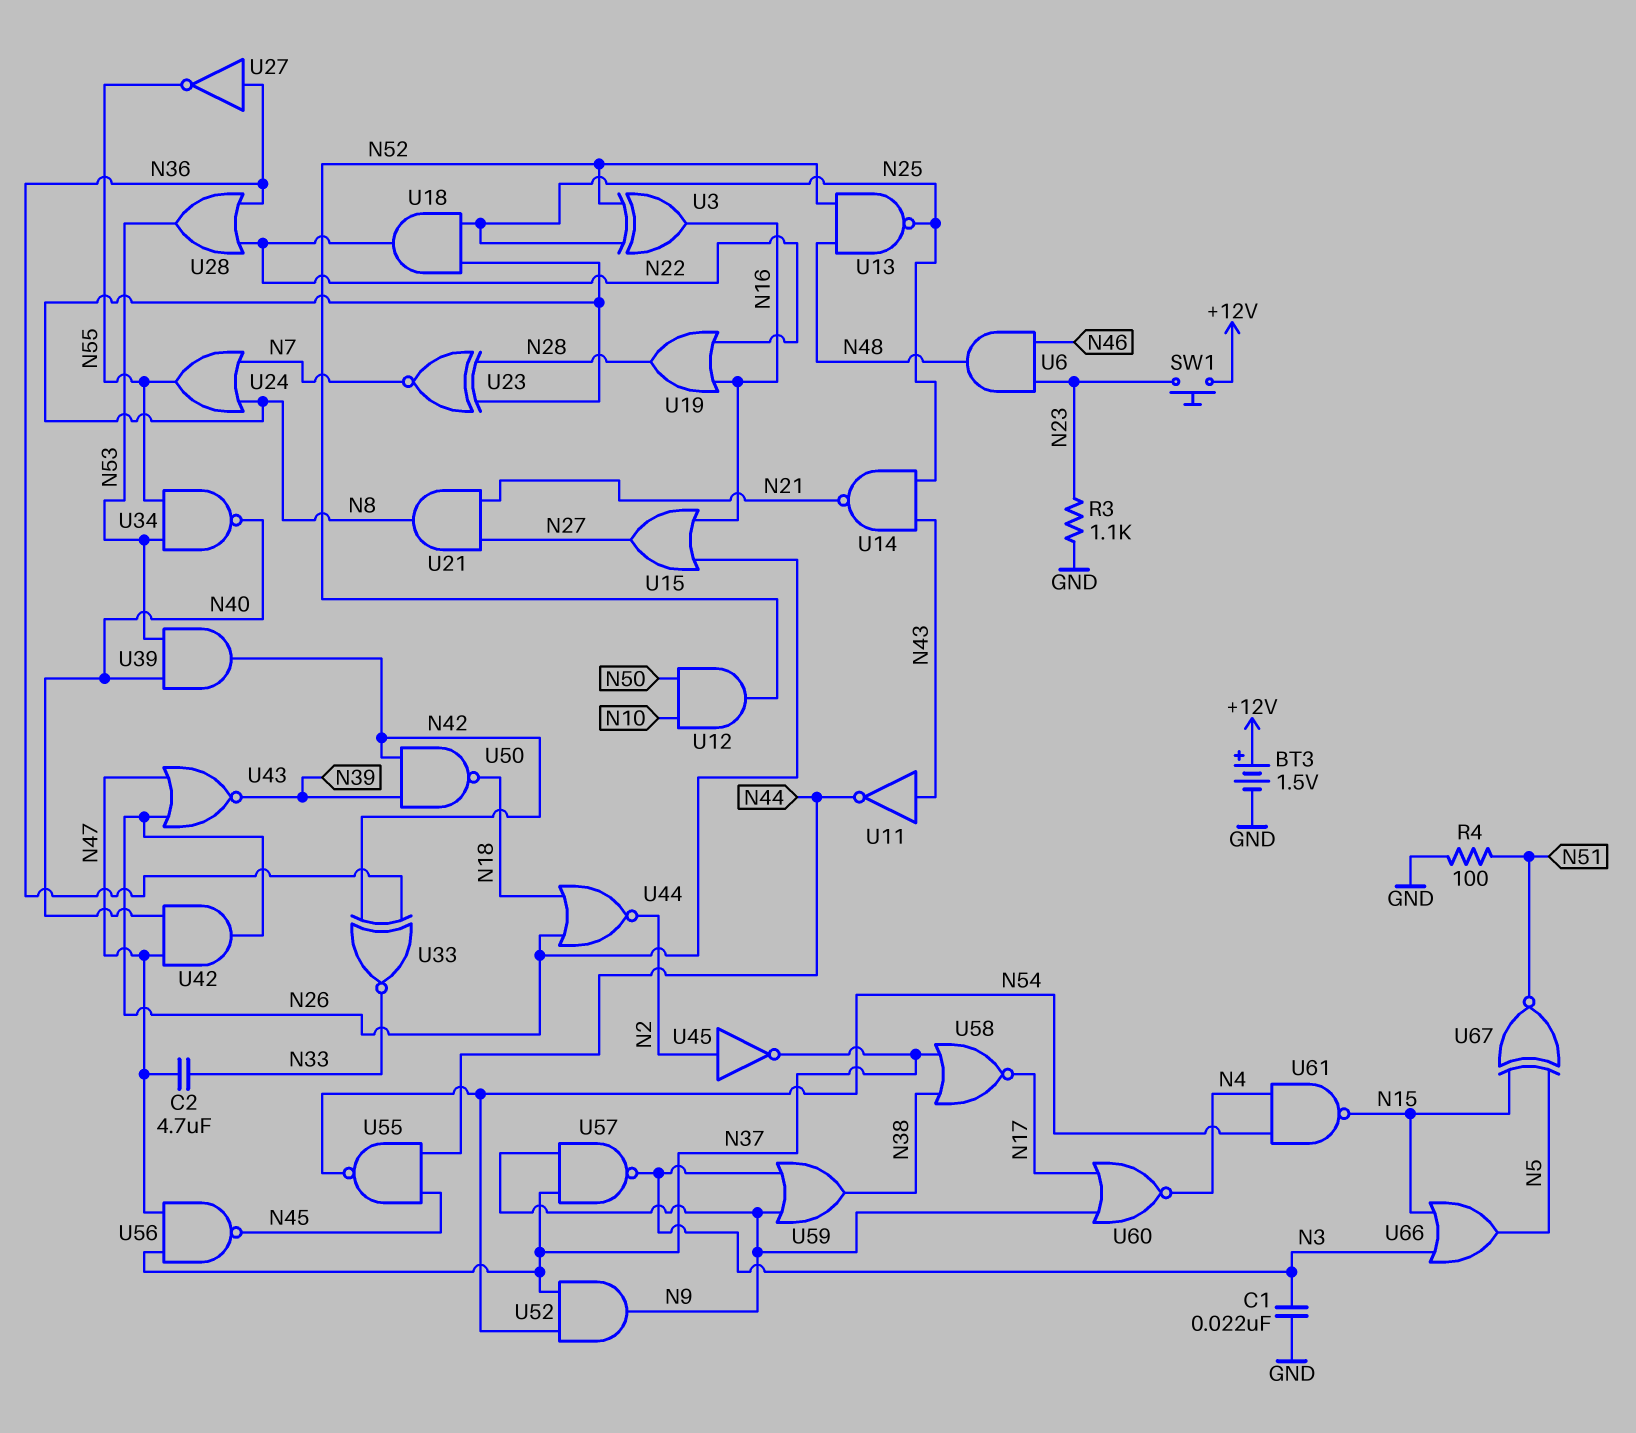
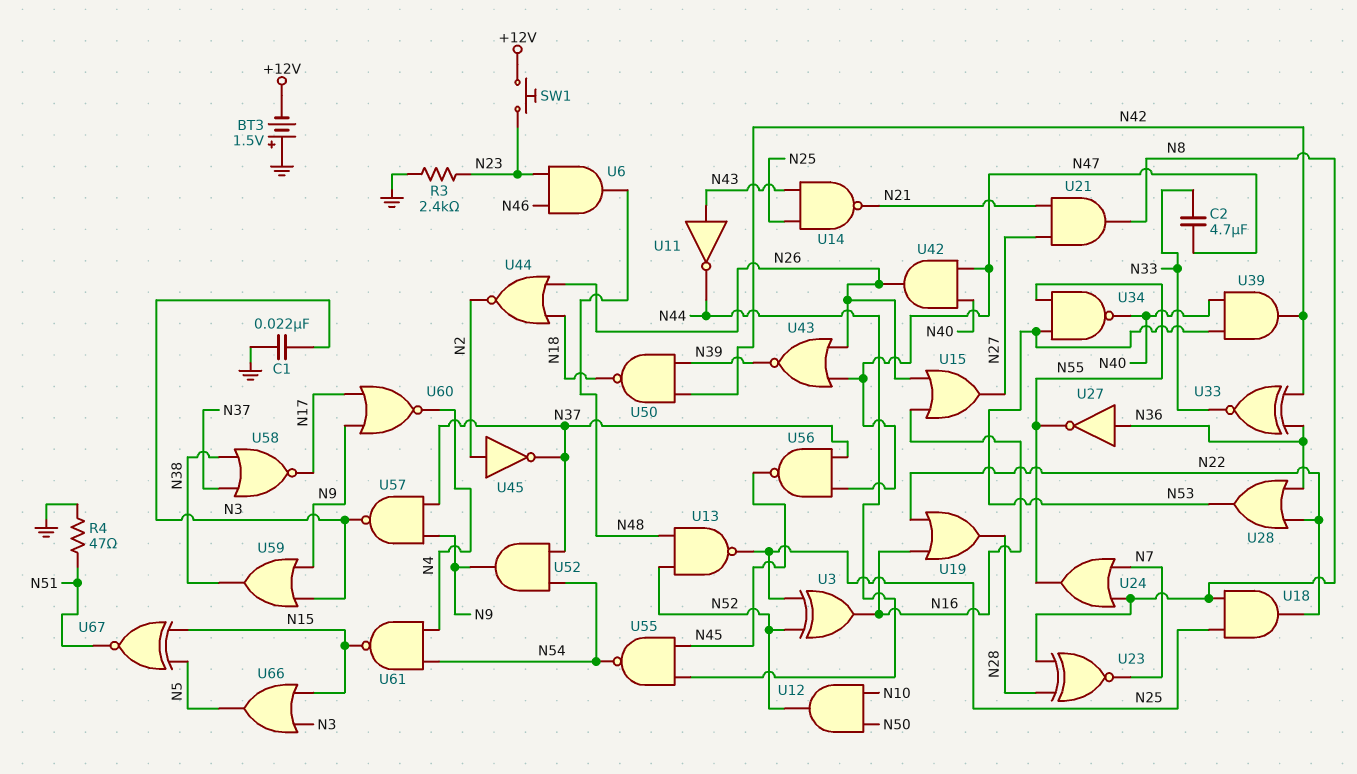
BT3: 1.5V (plus +12V, minus GND) -> 1.5V (plus GND, minus +12V)
R3: 1.1k (GND, N23) -> 2.4k (GND, N23)
R4: 100 (GND, N51) -> 47 (GND, N51)

